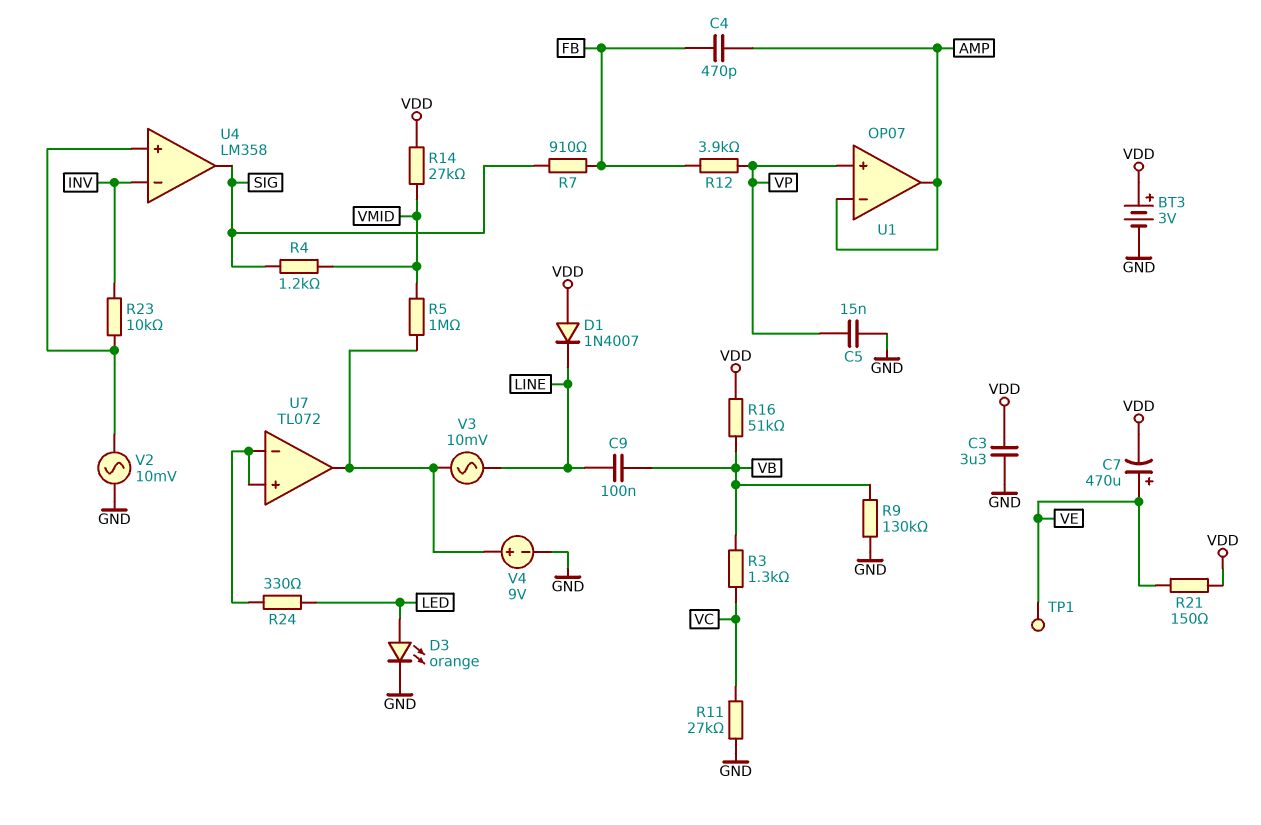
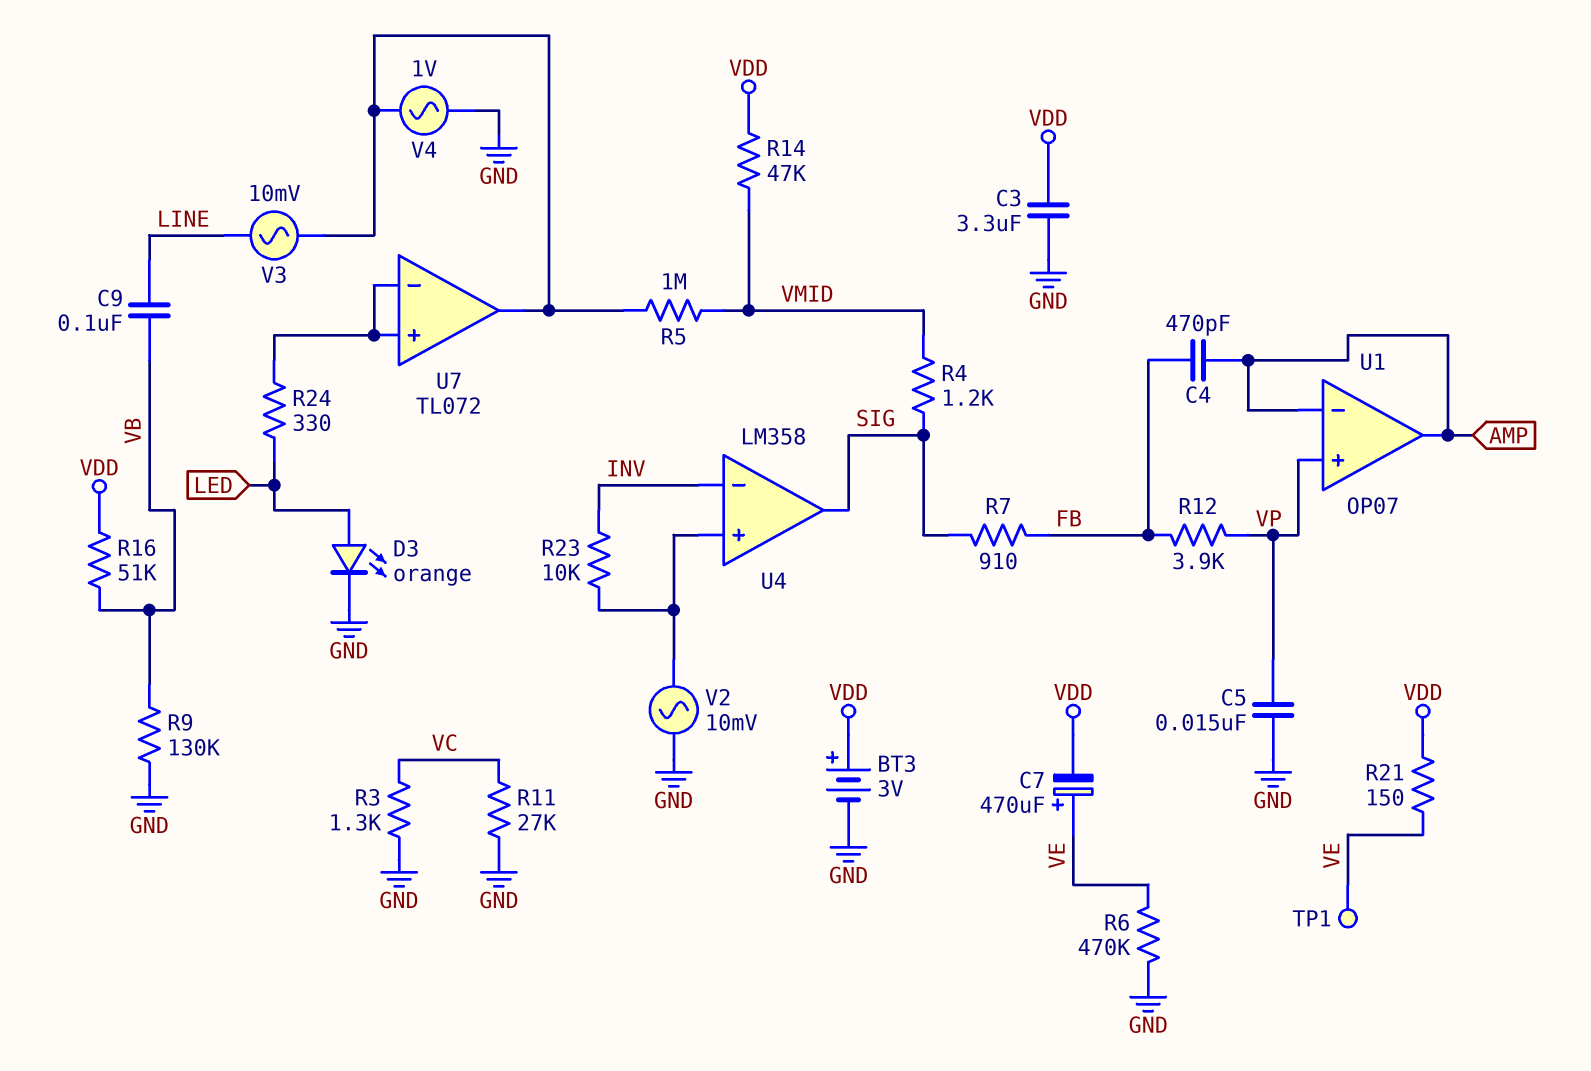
D1: diode 1N4007 (A VDD, K LINE) -> none
R3: 1.3k (VB, VC) -> 1.3k (GND, VC)
R6: none -> 470k (GND, VE)
R14: 27k (VDD, VMID) -> 47k (VDD, VMID)
V4: 9V (plus U7/out, minus GND) -> AC 1V (GND, U7/out)

